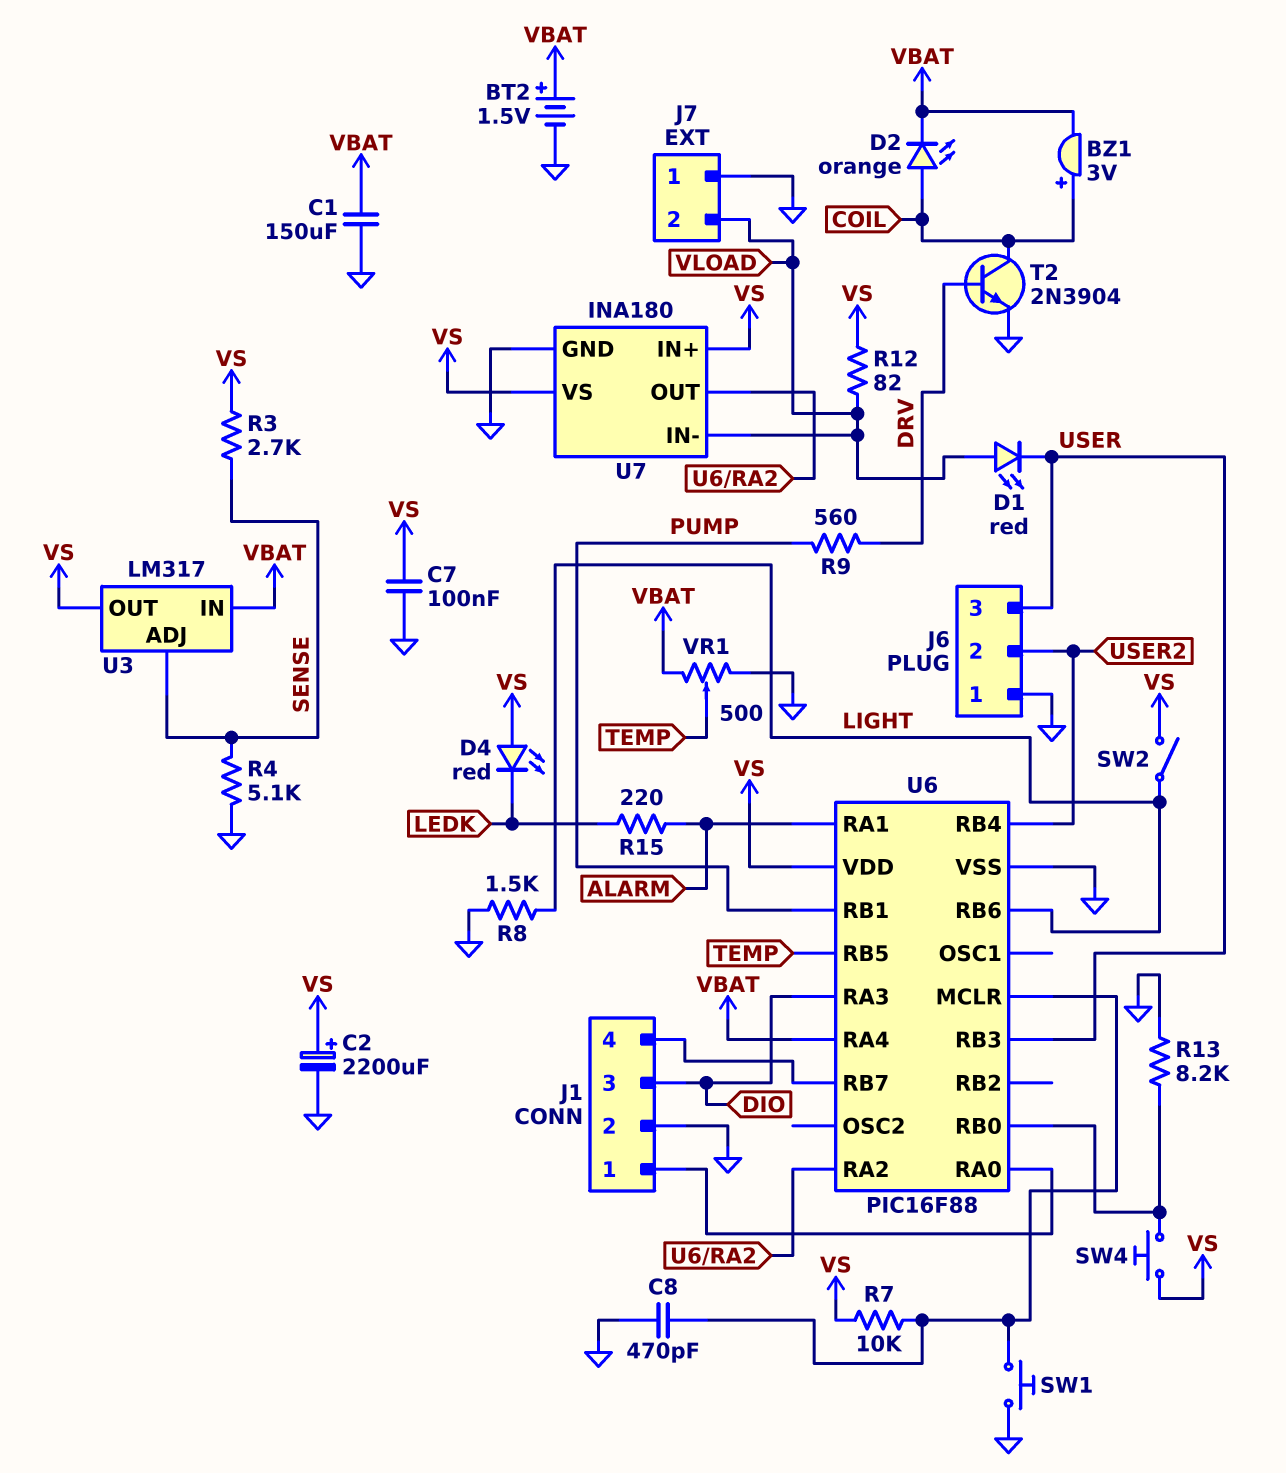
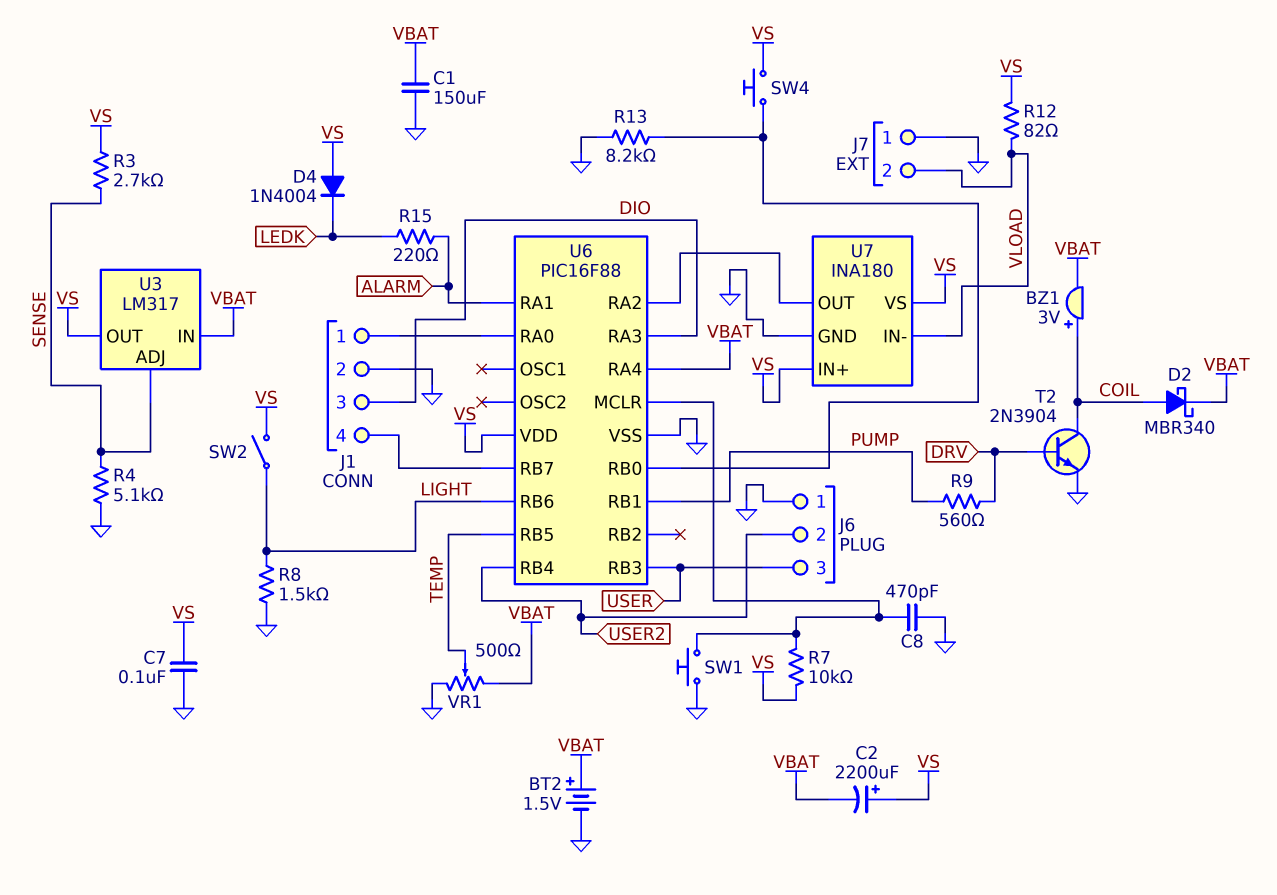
C2: 2200uF (plus VS, minus GND) -> 2200uF (plus VS, minus VBAT)
D1: LED red (A VLOAD, K USER) -> none
D2: LED orange (A COIL, K VBAT) -> schottky MBR340 (A COIL, K VBAT)
D4: LED red (A VS, K LEDK) -> diode 1N4004 (A VS, K LEDK)

